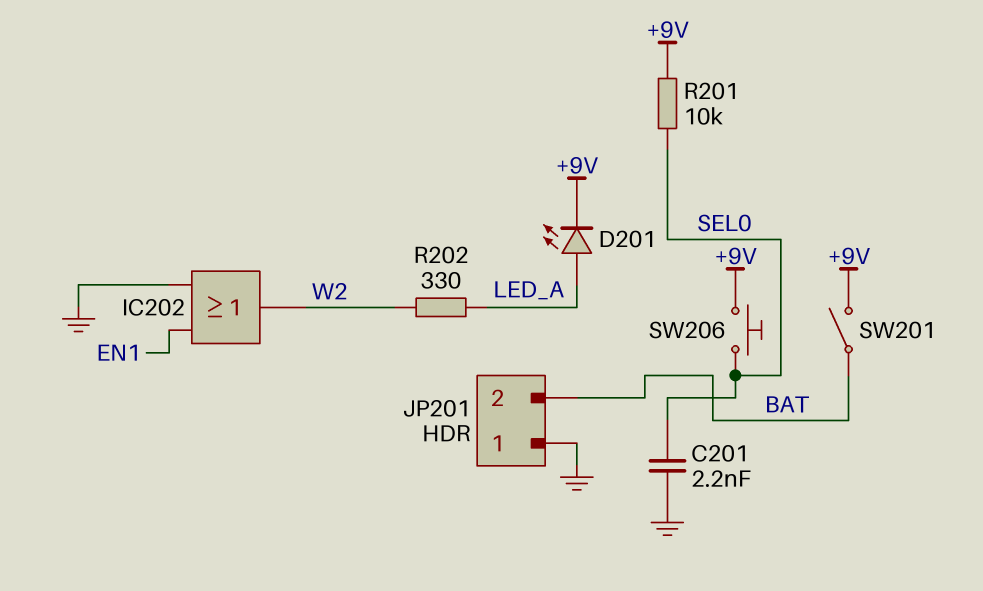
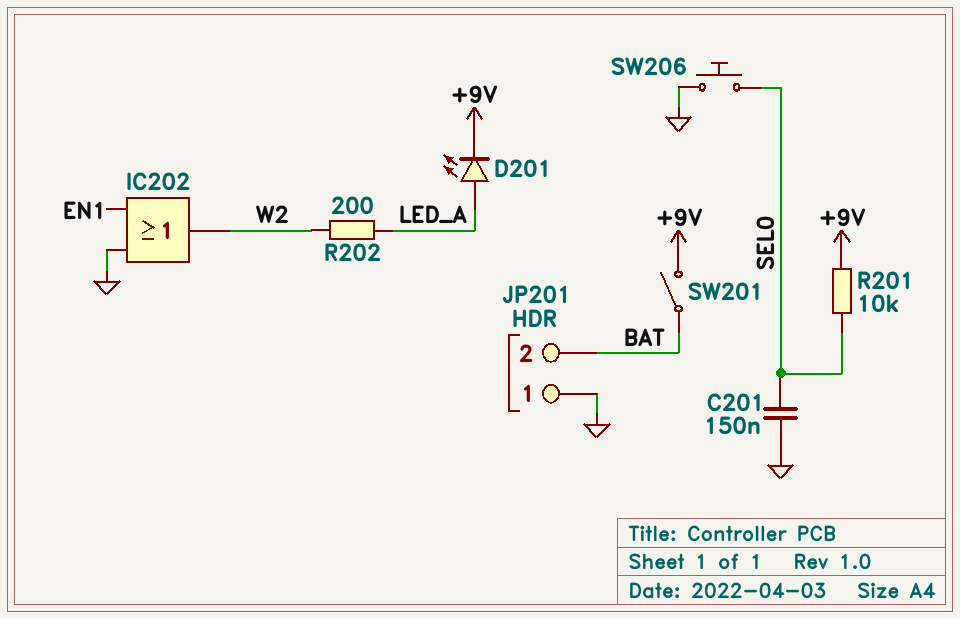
C201: 2.2nF (GND, SEL0) -> 150nF (GND, SEL0)
R202: 330 (LED_A, W2) -> 200 (LED_A, W2)
SW206: button (+9V, SEL0) -> button (GND, SEL0)

